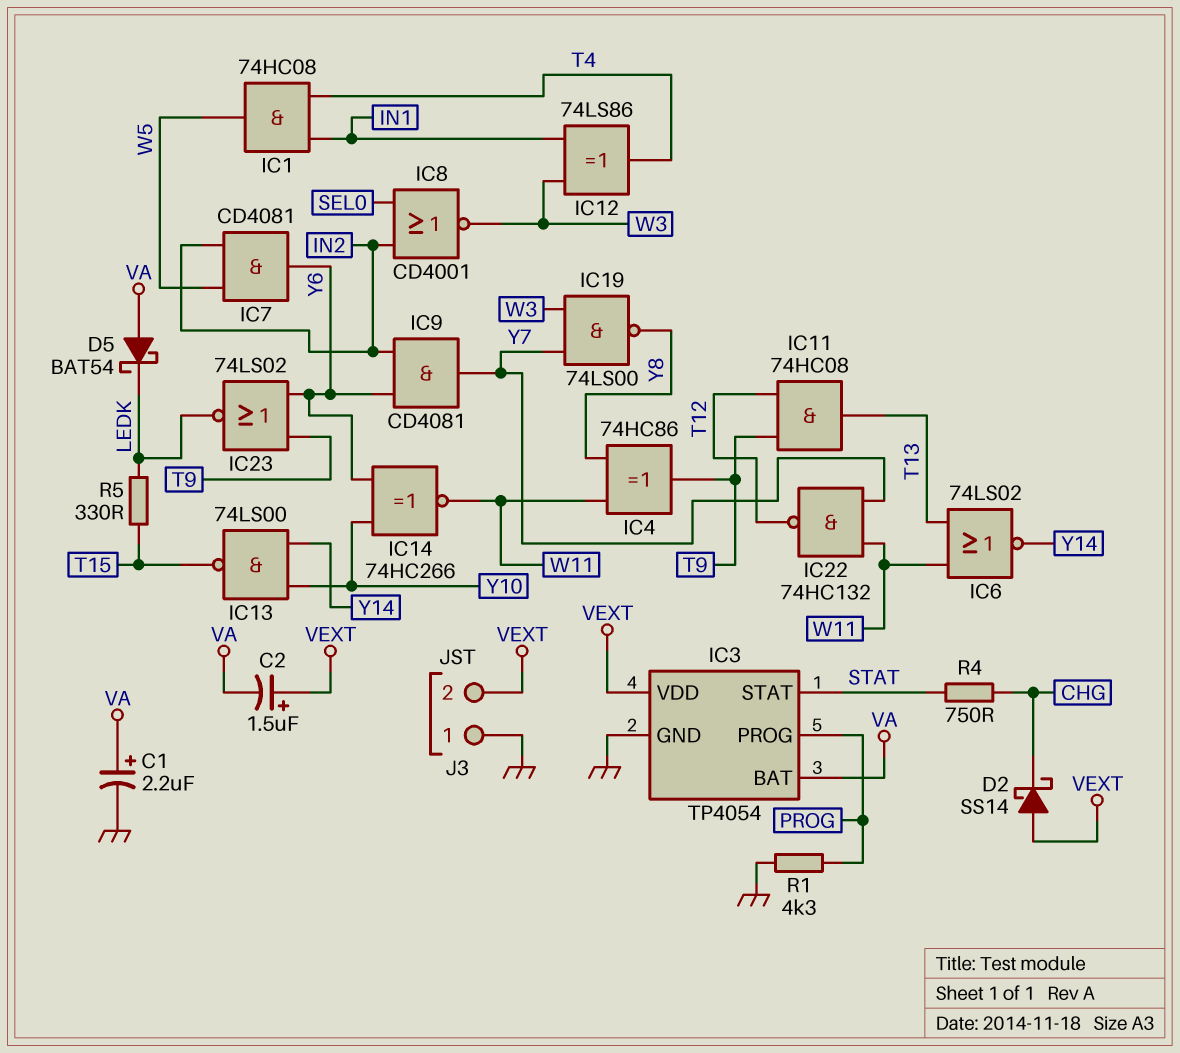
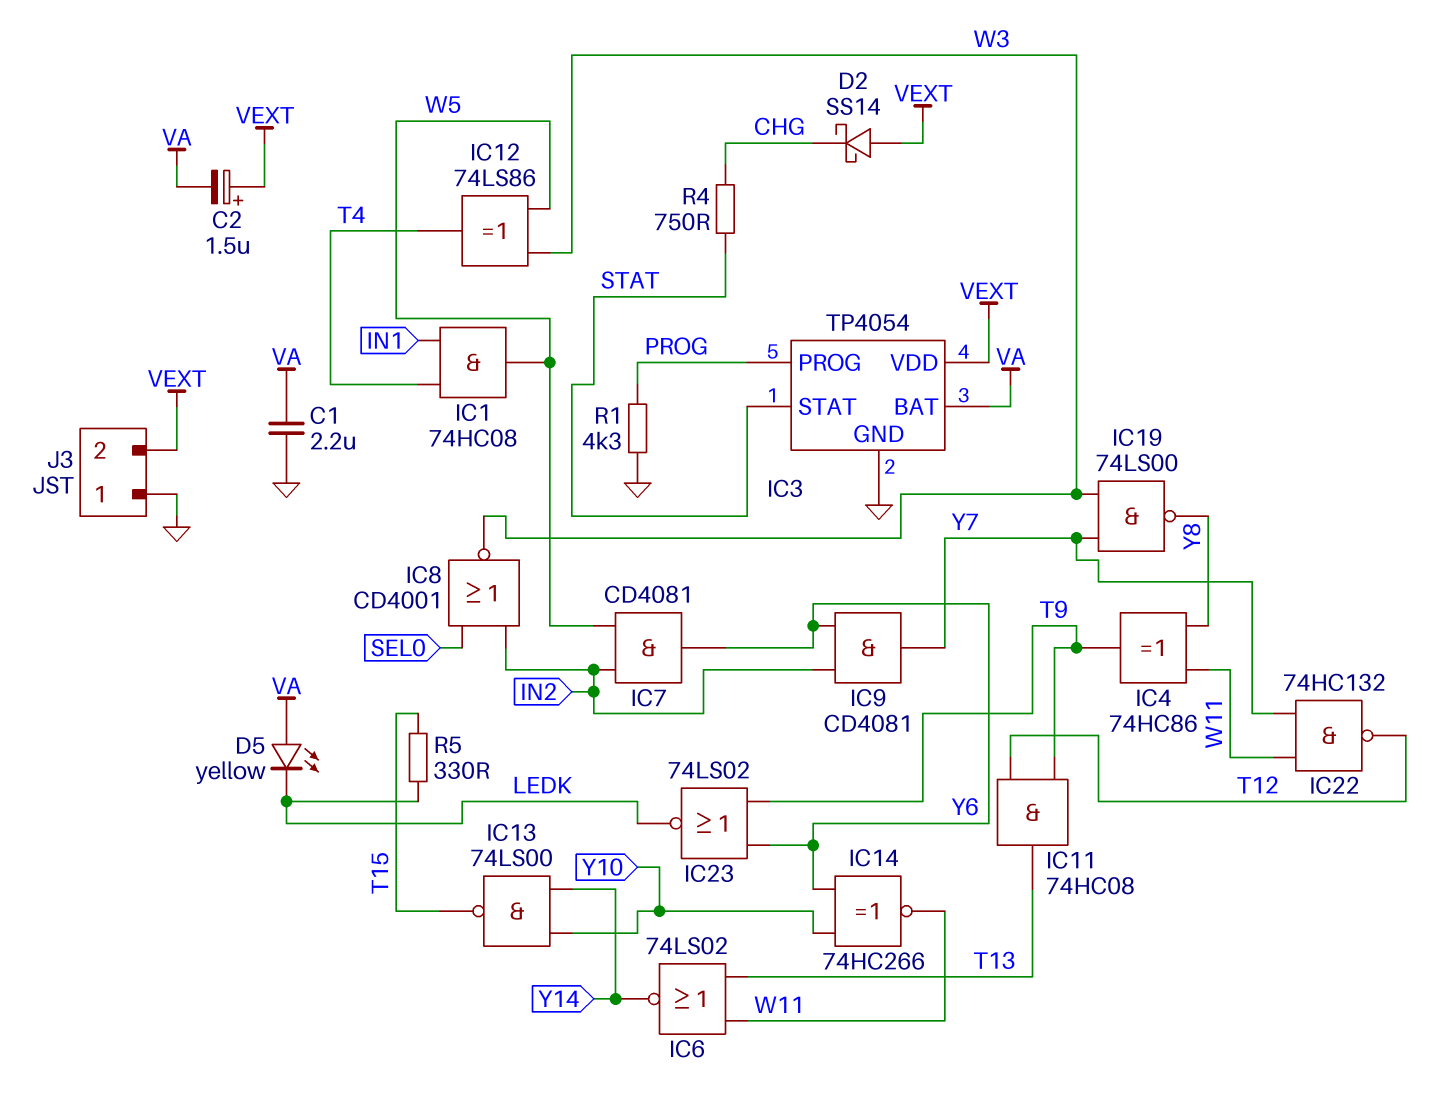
C1: 2.2uF (plus VA, minus GND) -> 2.2uF (GND, VA)
D5: schottky BAT54 (A VA, K LEDK) -> LED yellow (A VA, K LEDK)
IC12: XOR 74LS86 (in IN1, in W3, out T4) -> XOR 74LS86 (in W3, in W5, out T4)

